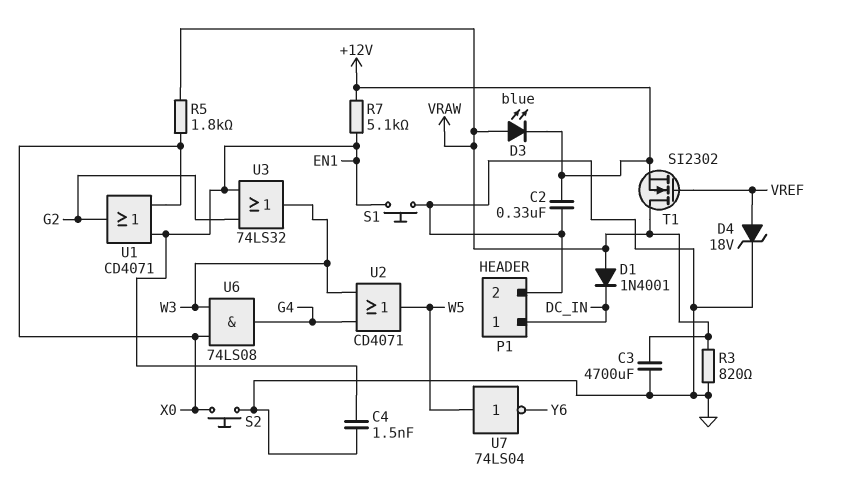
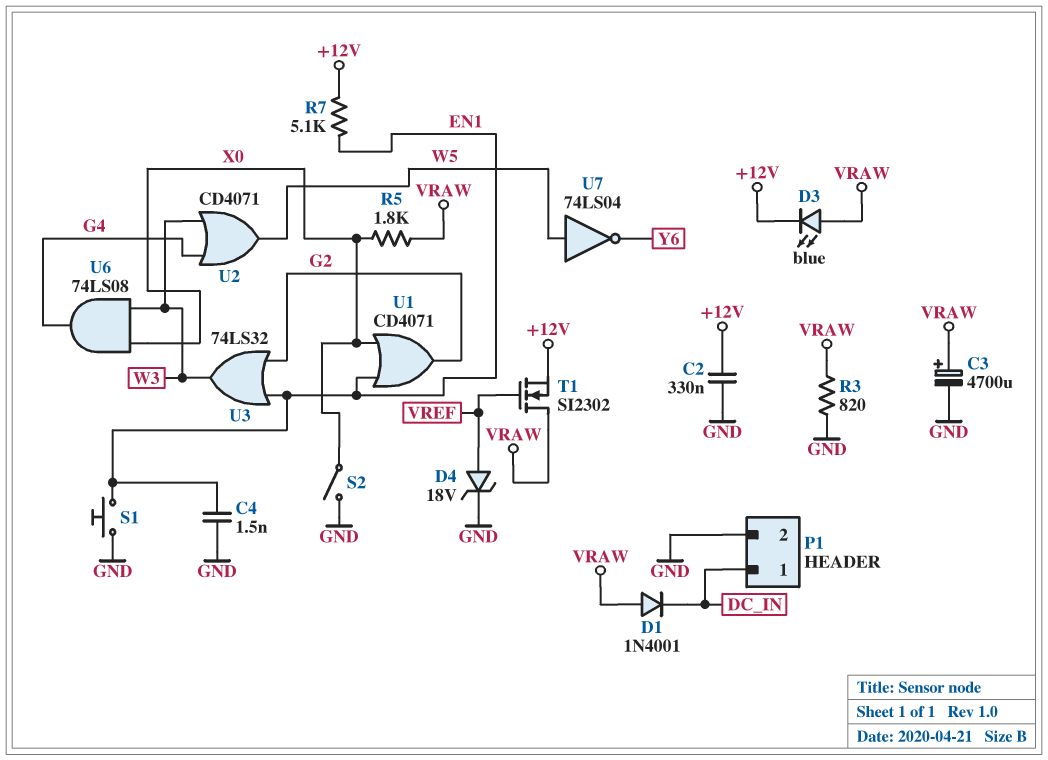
C3: 4700uF (GND, VRAW) -> 4700uF (plus VRAW, minus GND)
S2: button (GND, X0) -> switch (GND, X0)

